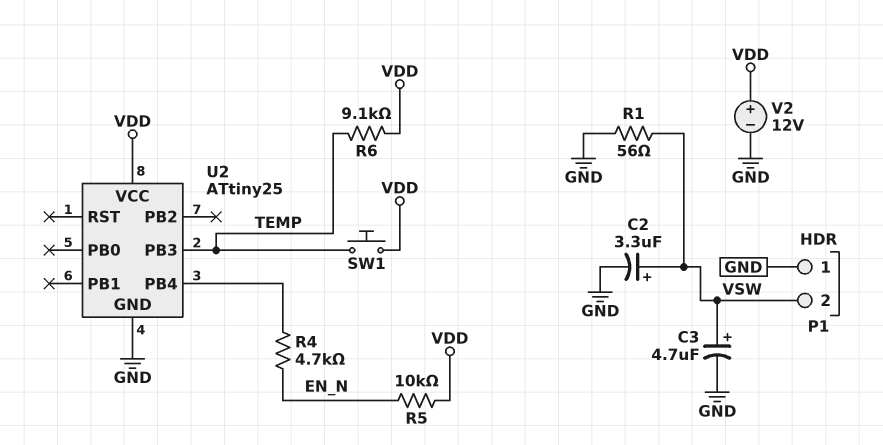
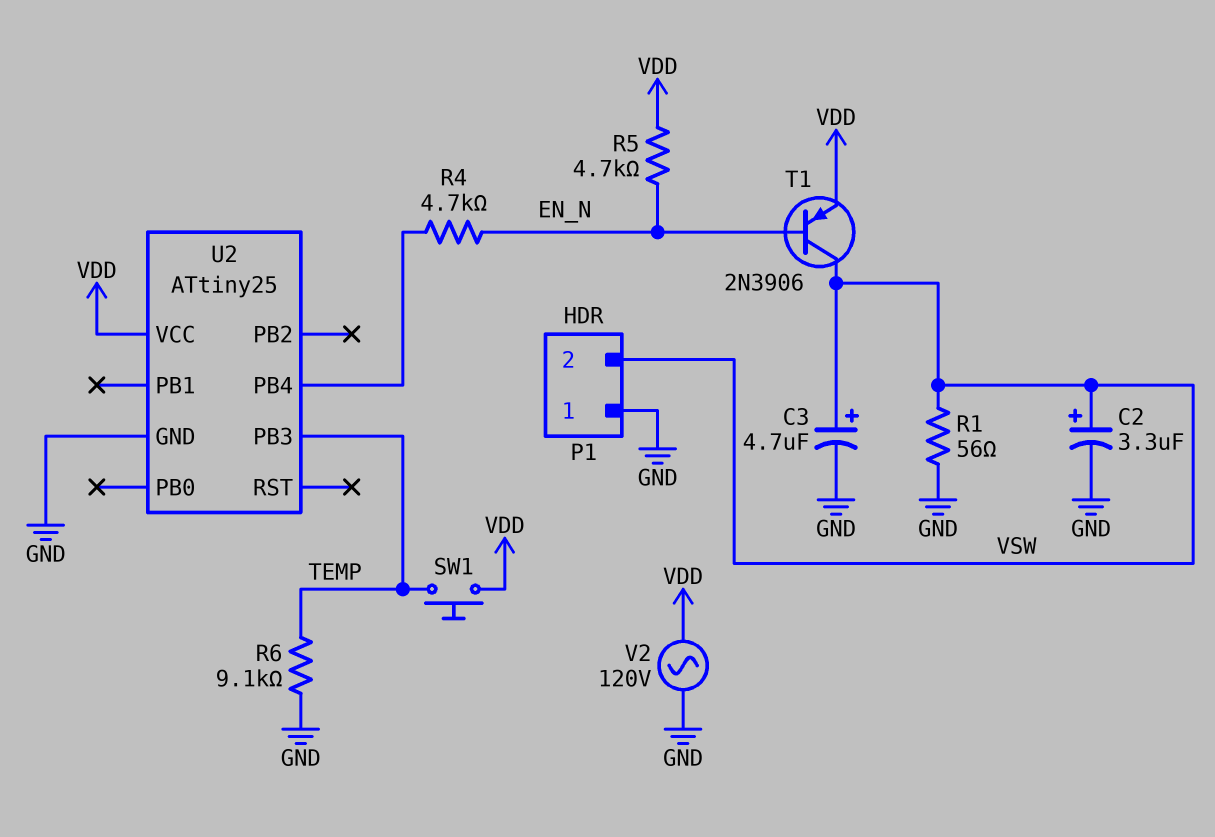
R5: 10k (EN_N, VDD) -> 4.7k (EN_N, VDD)
R6: 9.1k (TEMP, VDD) -> 9.1k (GND, TEMP)
T1: none -> PNP 2N3906 (B EN_N, C VSW, E VDD)
V2: 12V (plus VDD, minus GND) -> AC 120V (GND, VDD)

